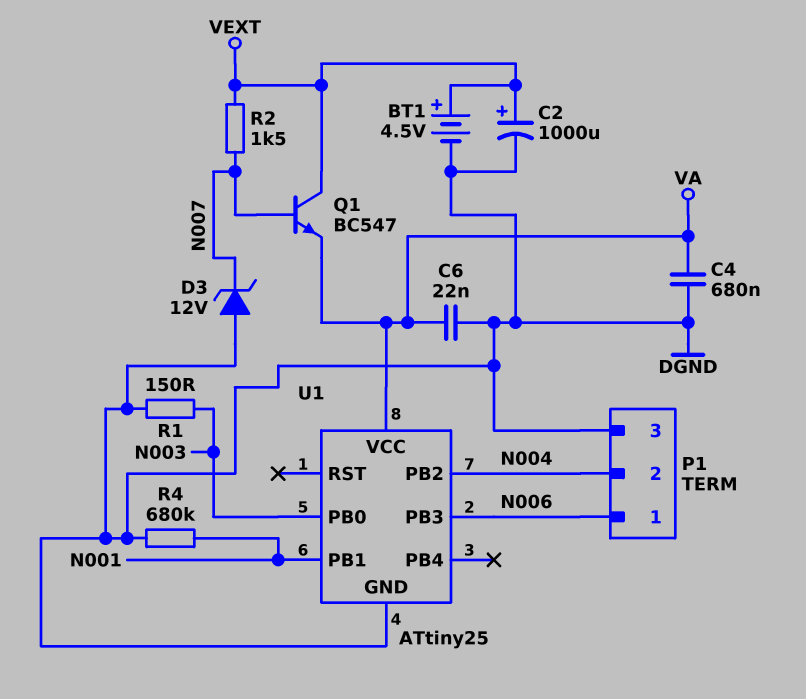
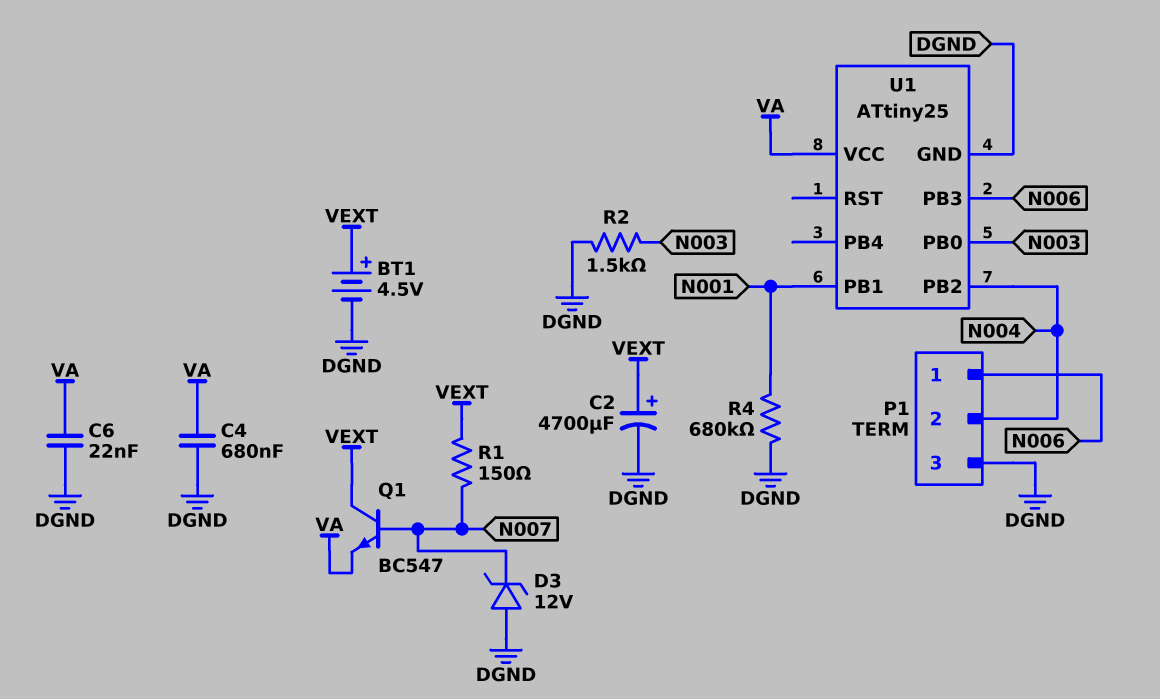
C2: 1000uF (plus VEXT, minus DGND) -> 4700uF (plus VEXT, minus DGND)
R1: 150 (DGND, N003) -> 150 (N007, VEXT)
R2: 1.5k (N007, VEXT) -> 1.5k (DGND, N003)

